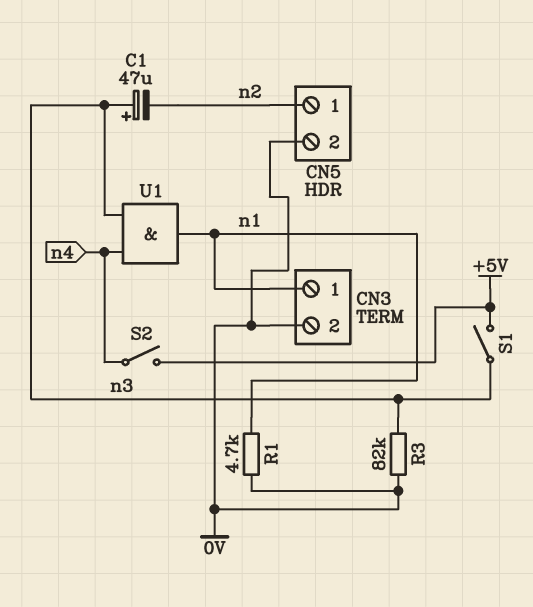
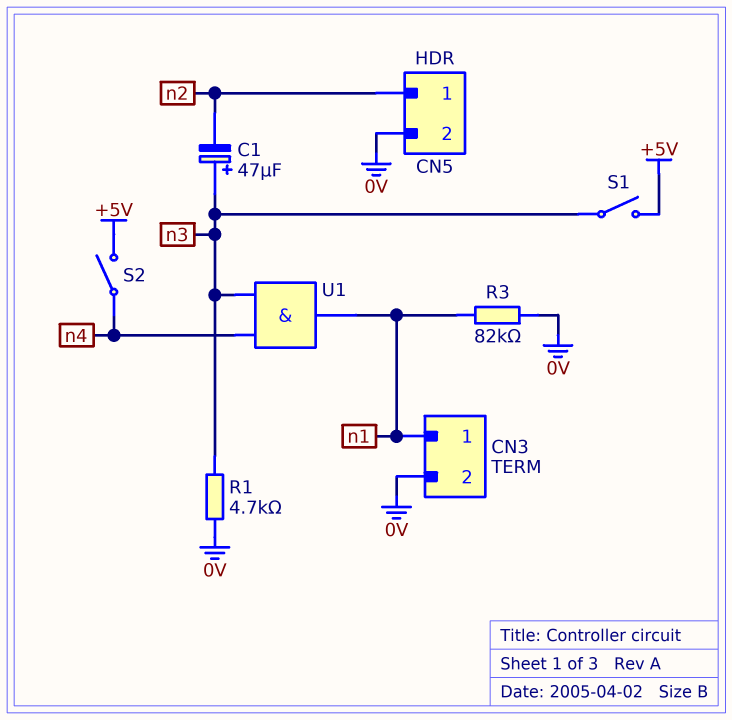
R1: 4.7k (0V, n1) -> 4.7k (0V, n3)
R3: 82k (0V, n3) -> 82k (0V, n1)

